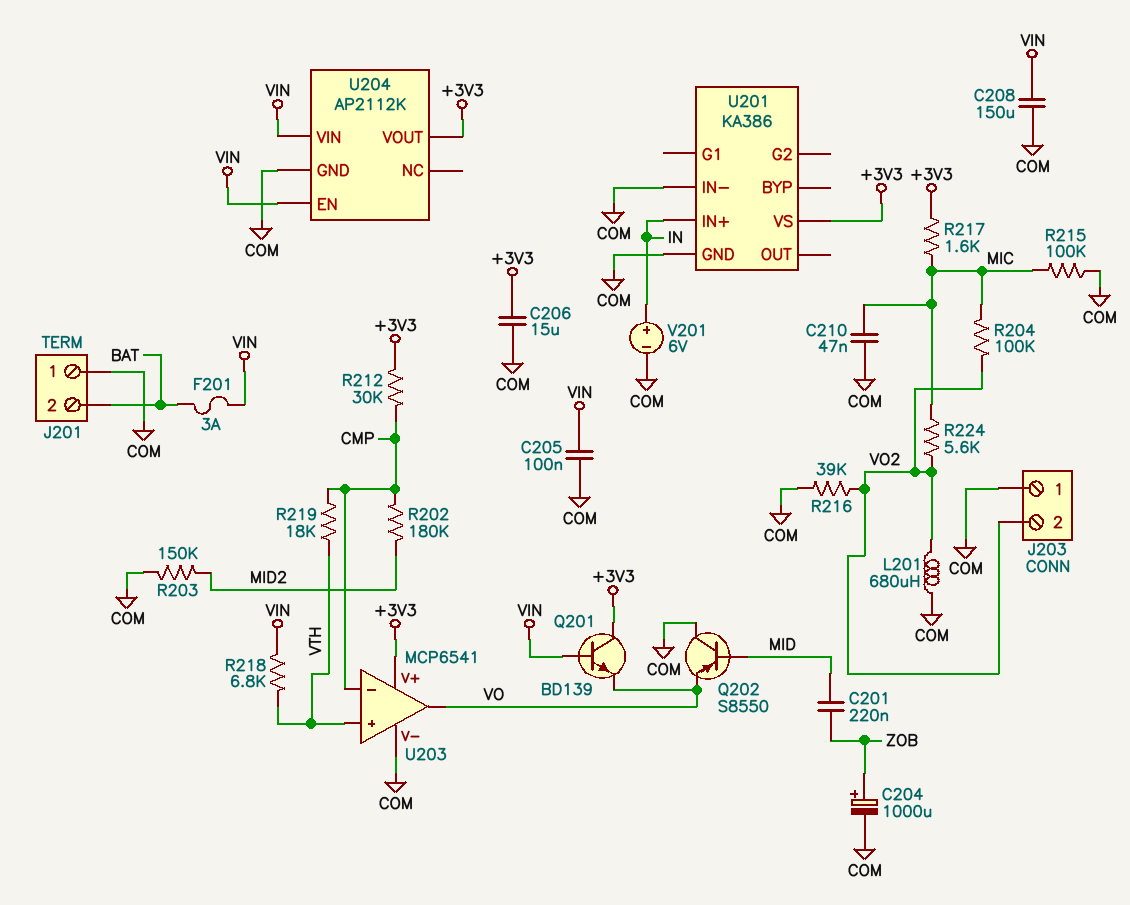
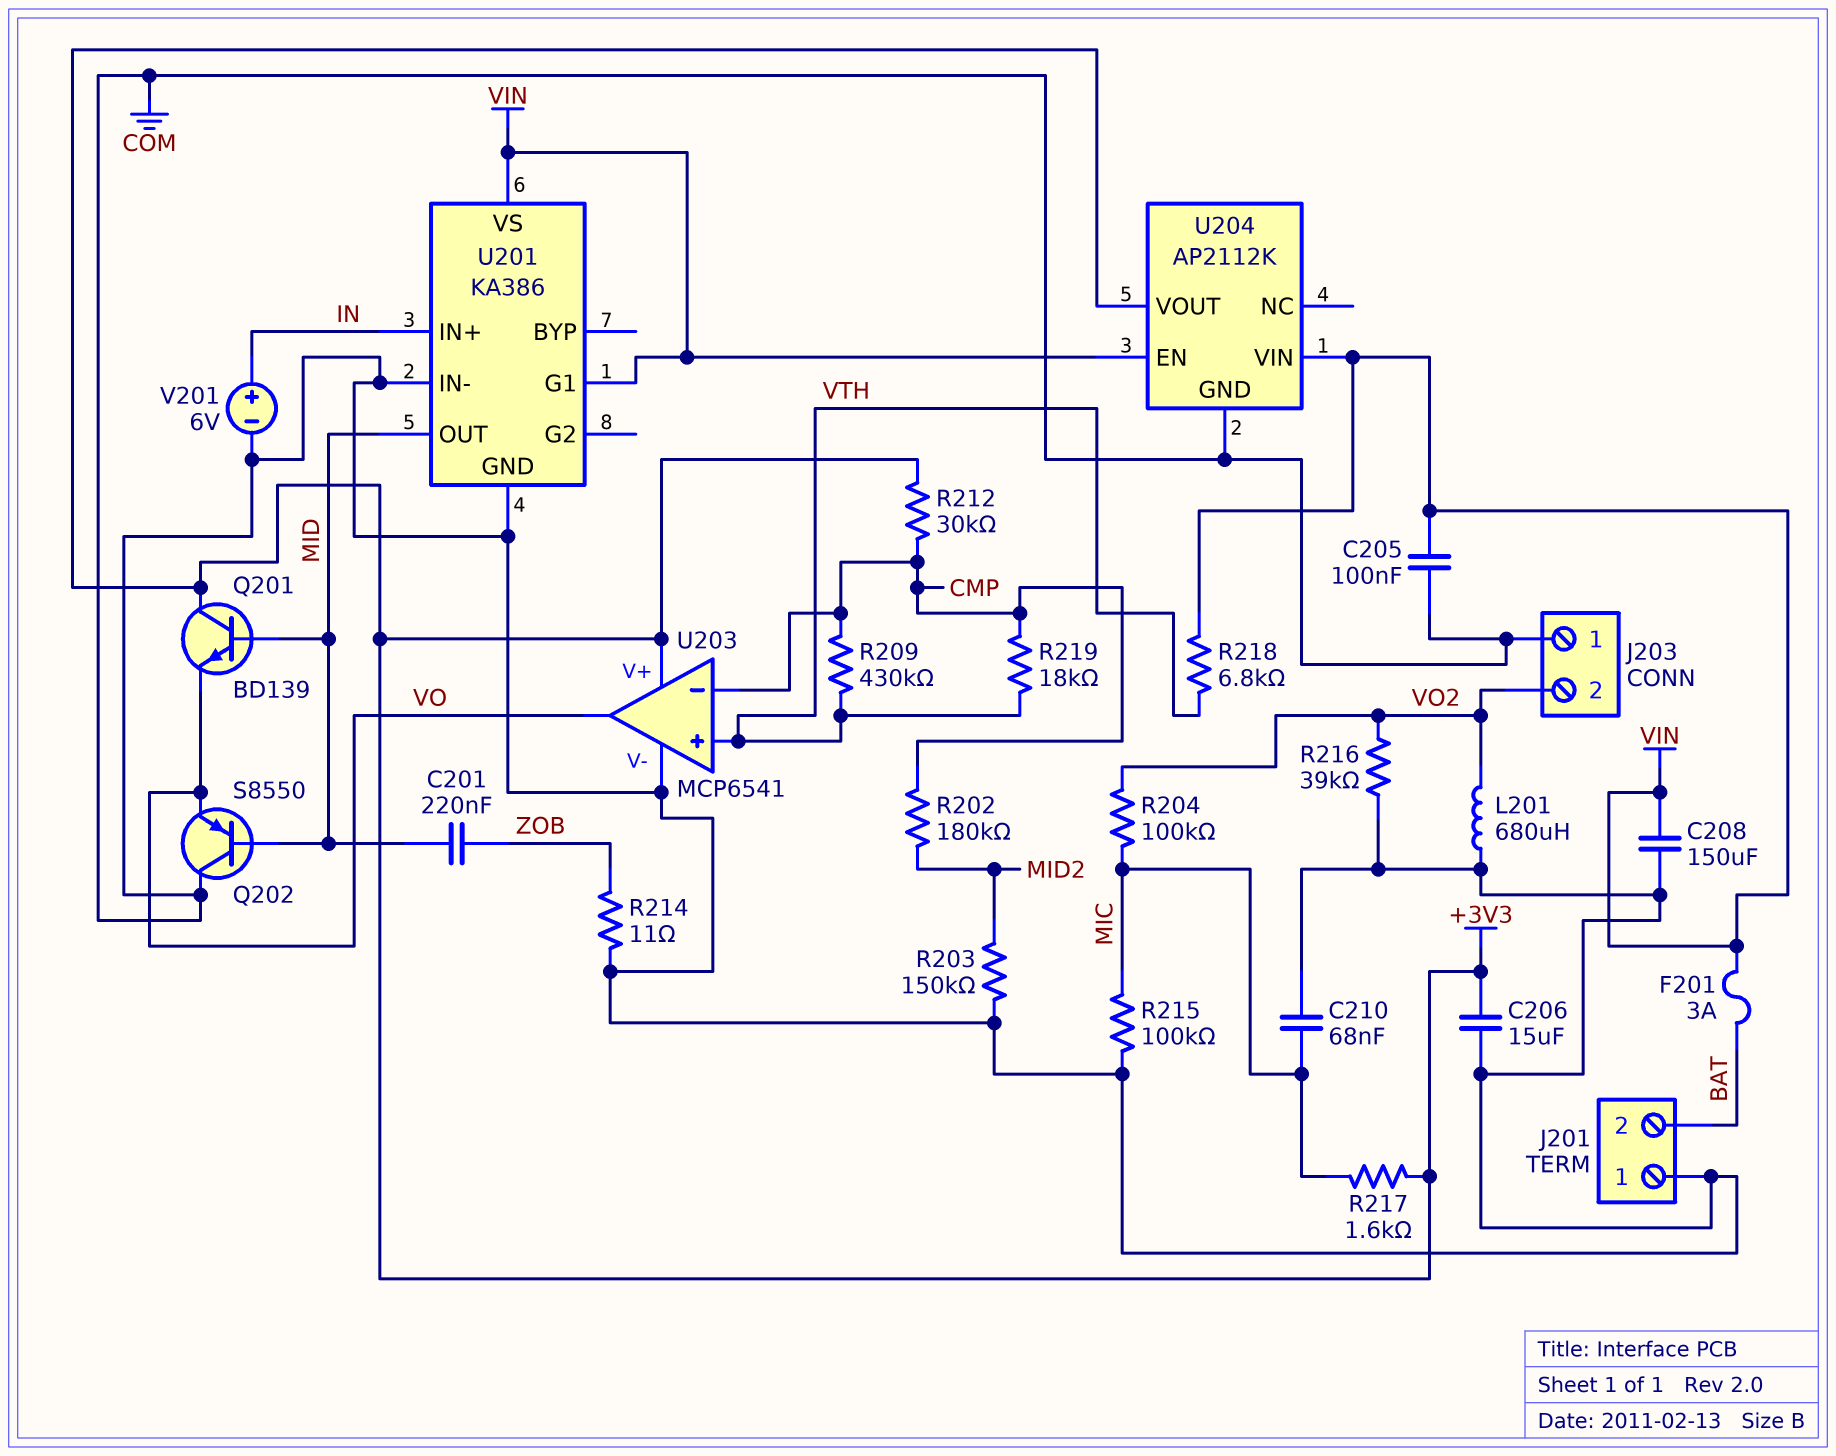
C204: 1000uF (plus ZOB, minus COM) -> none
C210: 47nF (COM, MIC) -> 68nF (COM, MIC)
Q201: NPN BD139 (B VIN, C +3V3, E VO) -> NPN BD139 (B MID, C +3V3, E VO)
R209: none -> 430k (CMP, VTH)
R214: none -> 11 (COM, ZOB)
R224: 5.6k (MIC, VO2) -> none
U201 pin G1: none -> VIN
U201 pin OUT: none -> MID
U201 pin VS: +3V3 -> VIN

